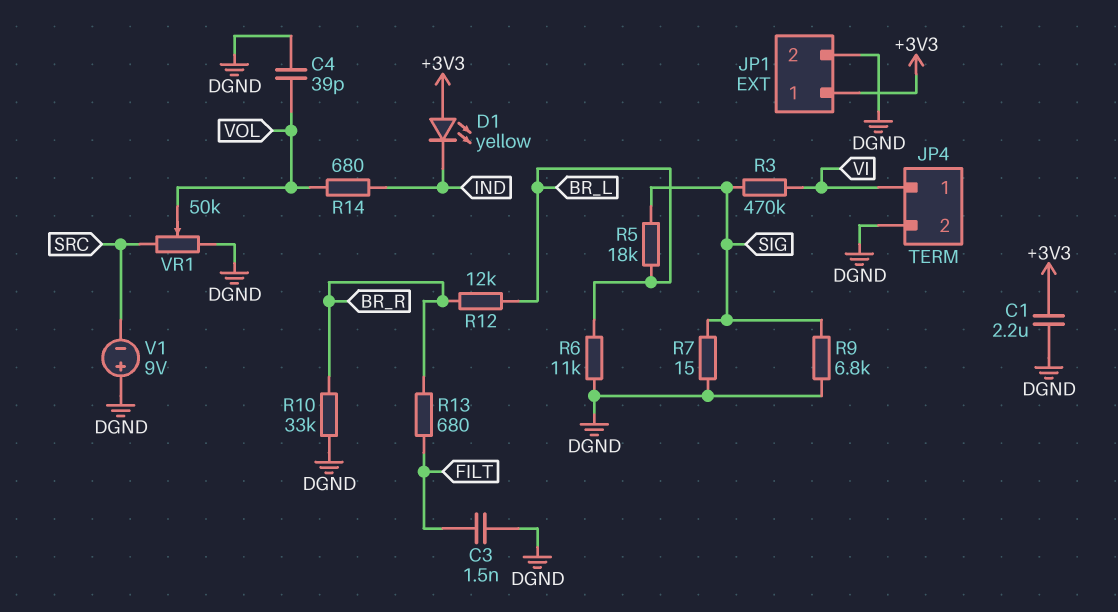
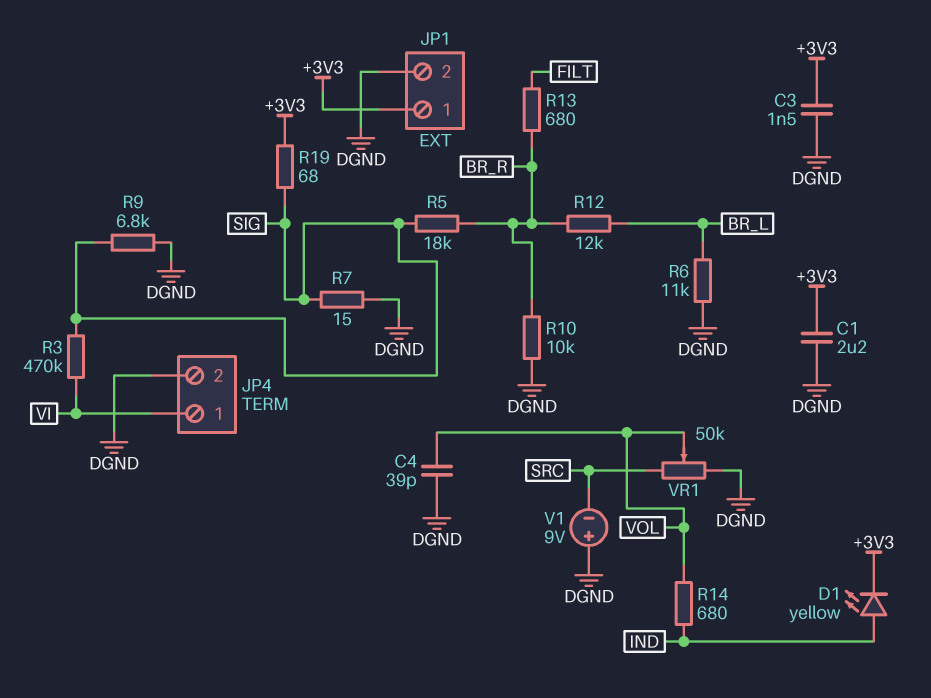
C3: 1.5nF (DGND, FILT) -> 1.5nF (+3V3, DGND)
D1: LED yellow (A +3V3, K IND) -> LED yellow (A IND, K +3V3)
R5: 18k (BR_L, SIG) -> 18k (BR_R, SIG)
R10: 33k (BR_R, DGND) -> 10k (BR_R, DGND)
R19: none -> 68 (+3V3, SIG)

